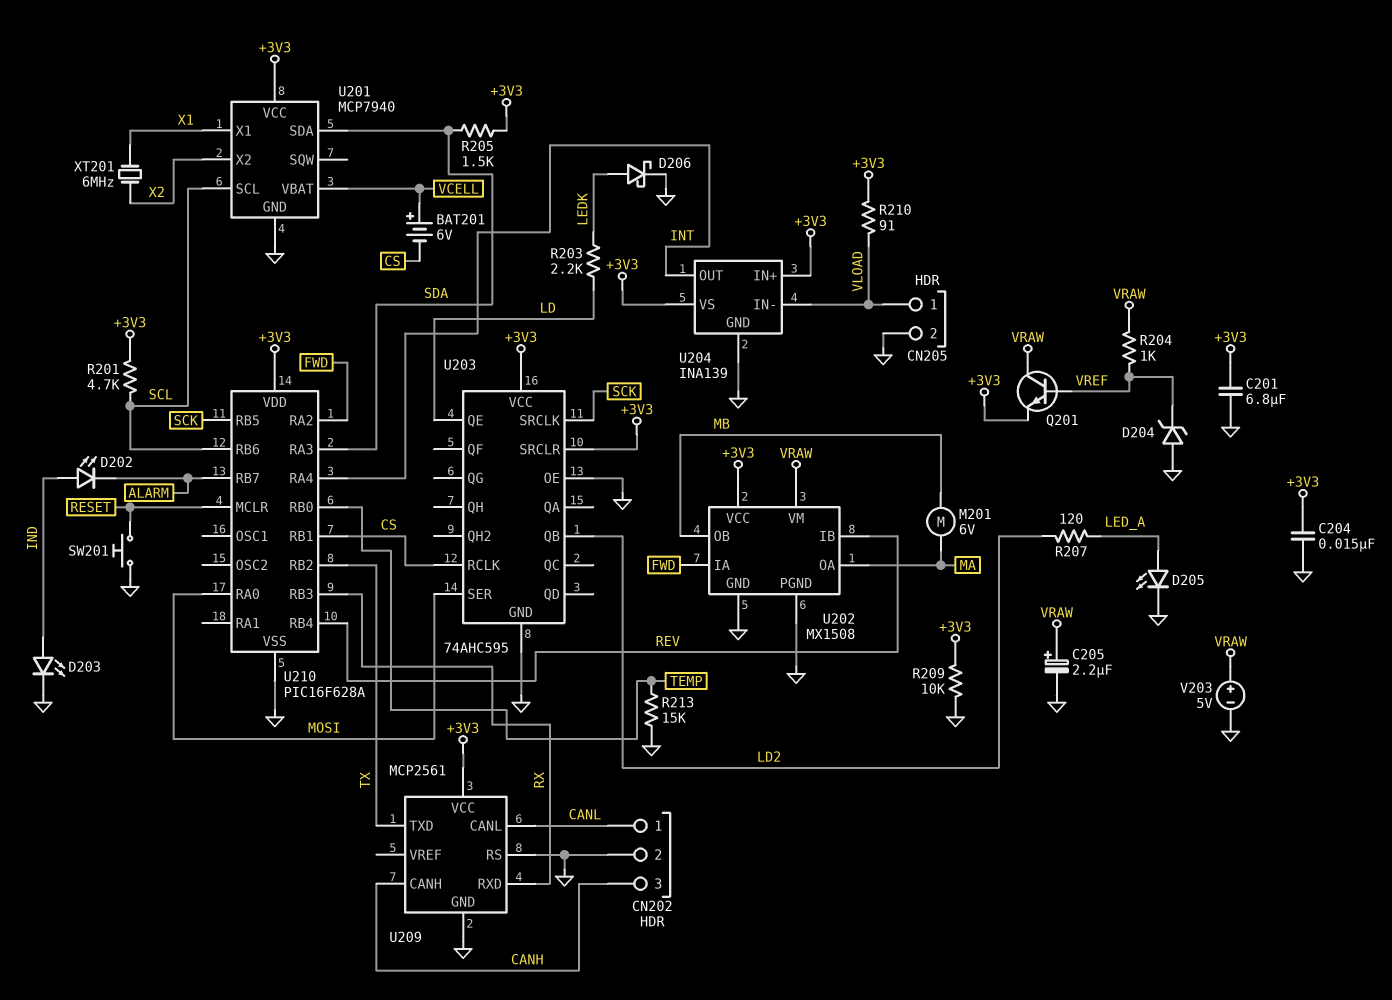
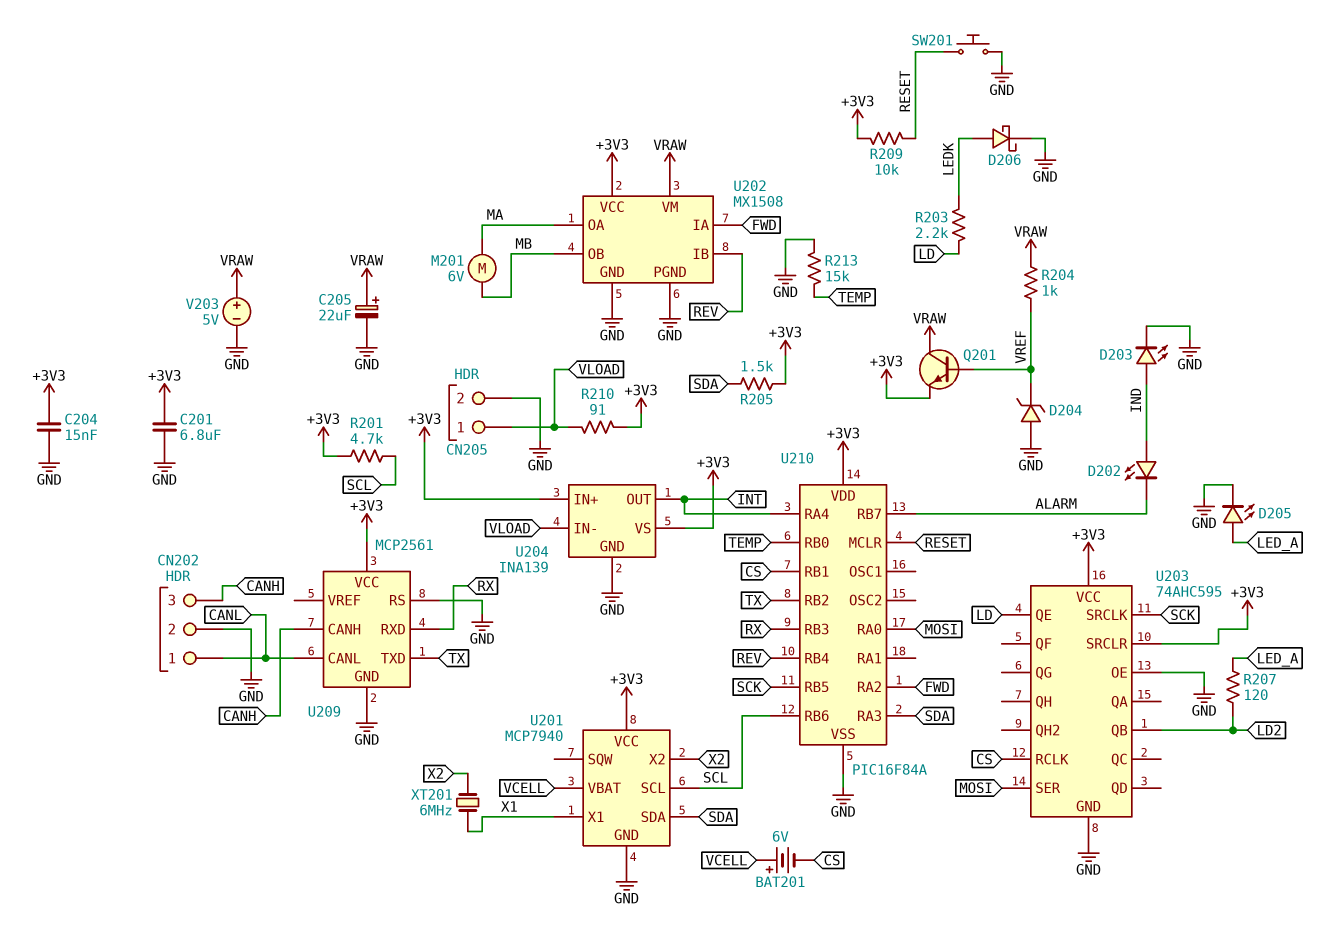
C205: 2.2uF (plus VRAW, minus GND) -> 22uF (plus VRAW, minus GND)
R209: 10k (+3V3, GND) -> 10k (+3V3, RESET)
U210: PIC16F628A -> PIC16F84A

